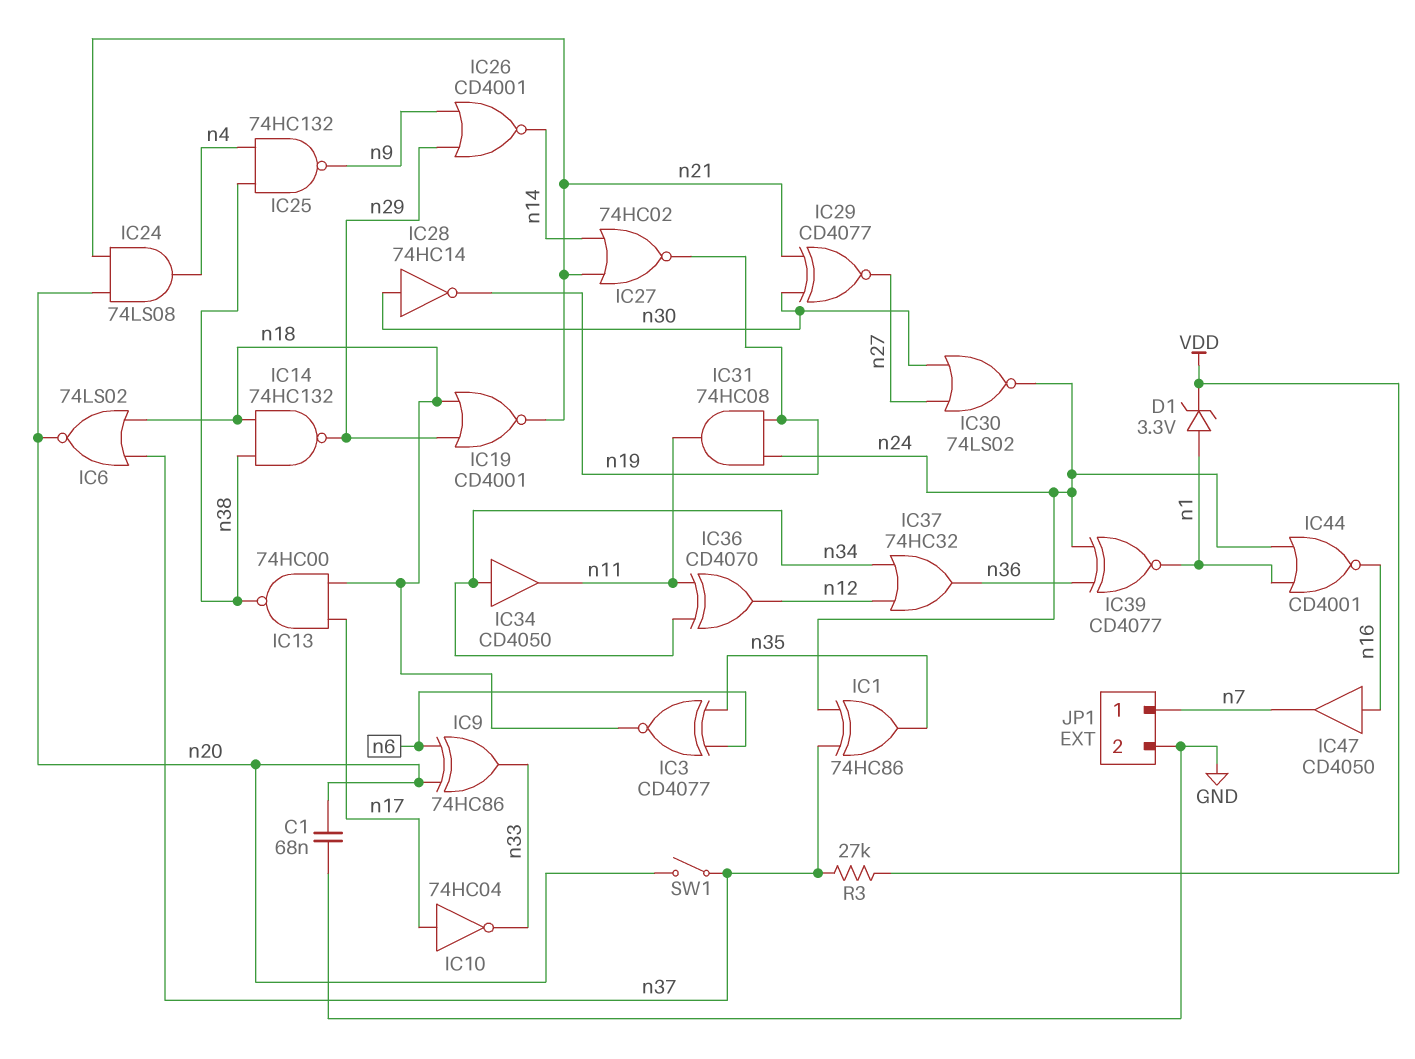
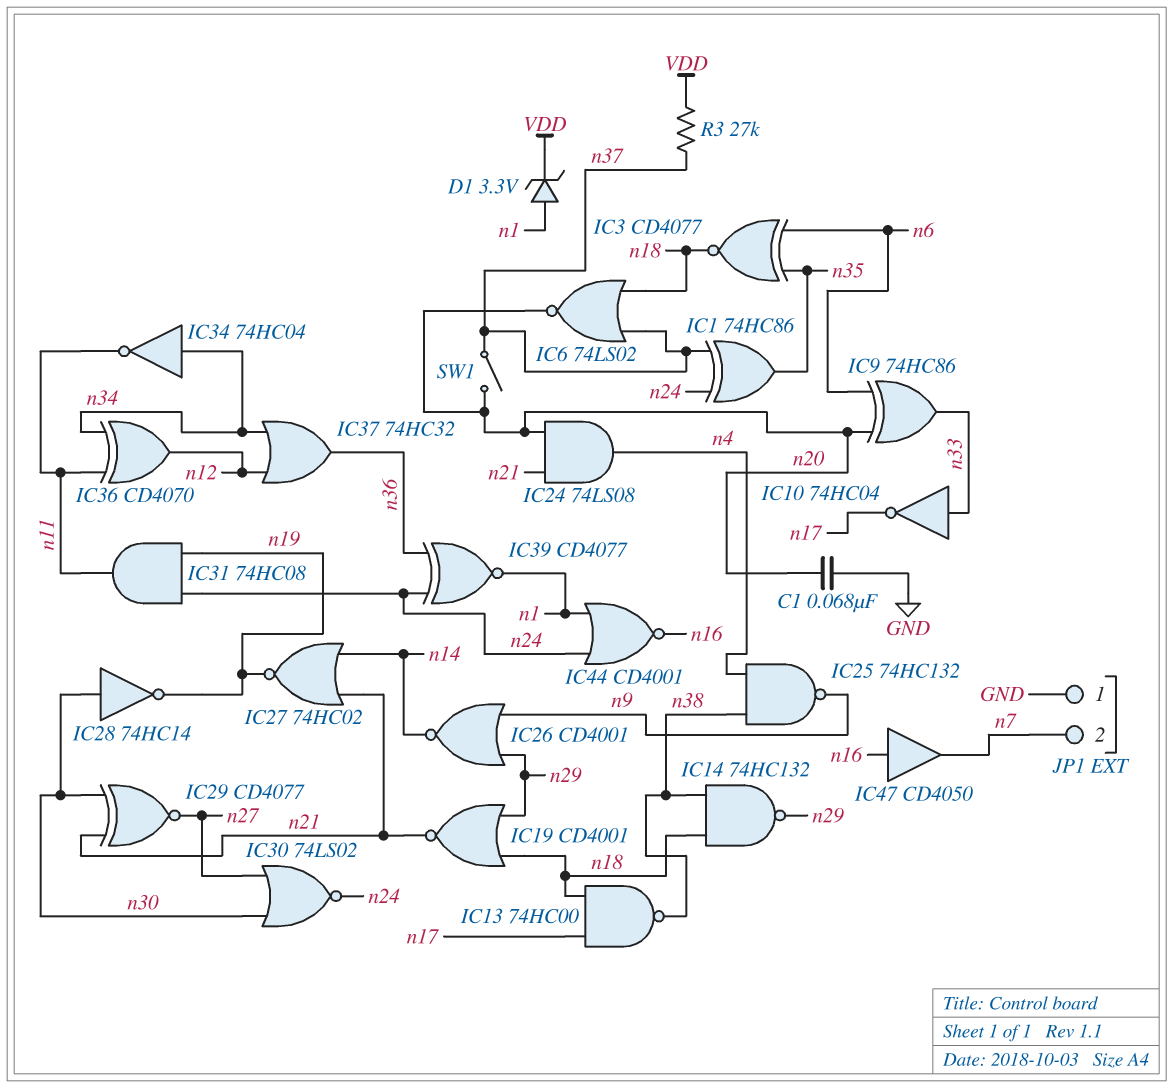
IC10: NOT 74HC04 (in n17, out n33) -> NOT 74HC04 (in n33, out n17)
IC34: buffer CD4050 (in n34, out n11) -> NOT 74HC04 (in n34, out n11)
JP1 pin 1: n7 -> GND
JP1 pin 2: GND -> n7

